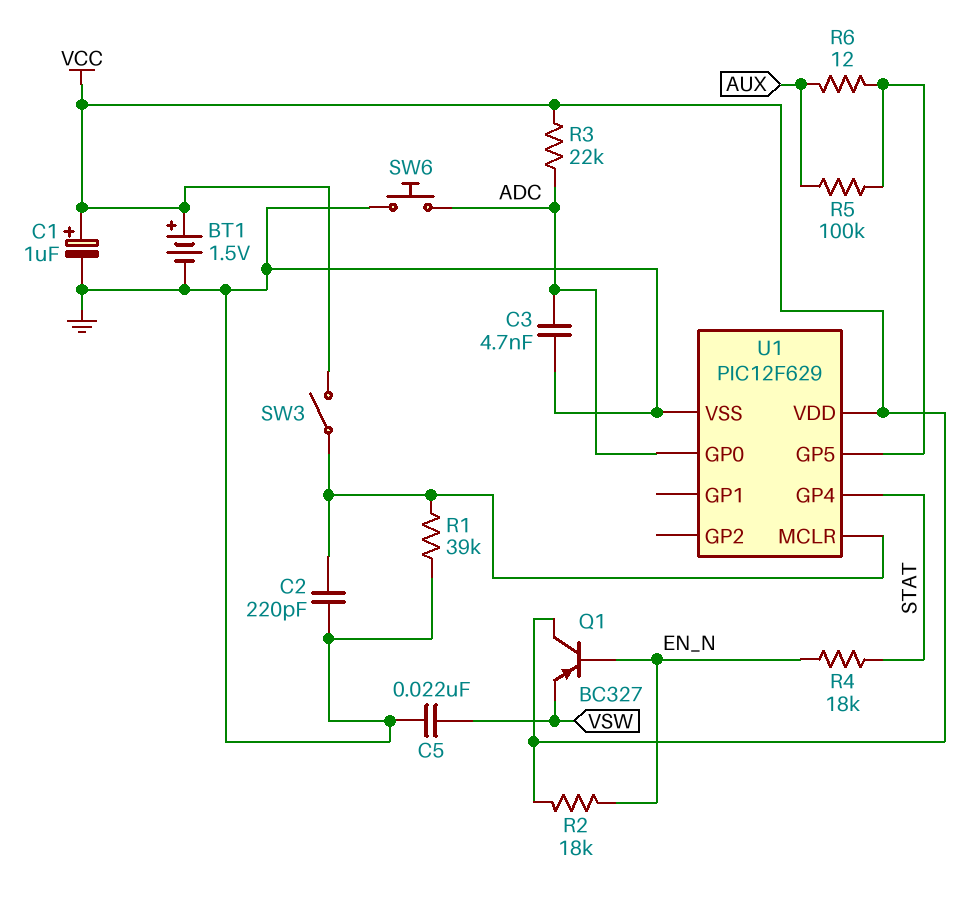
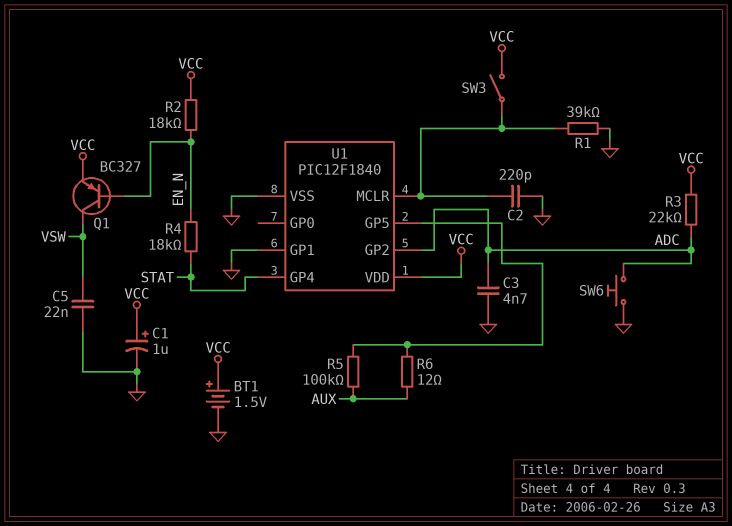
Q1: PNP BC327 (B EN_N, C VCC, E VSW) -> PNP BC327 (B EN_N, C VSW, E VCC)
U1: PIC12F629 -> PIC12F1840
U1 pin GP0: ADC -> none
U1 pin GP1: none -> GND
U1 pin GP2: none -> ADC

